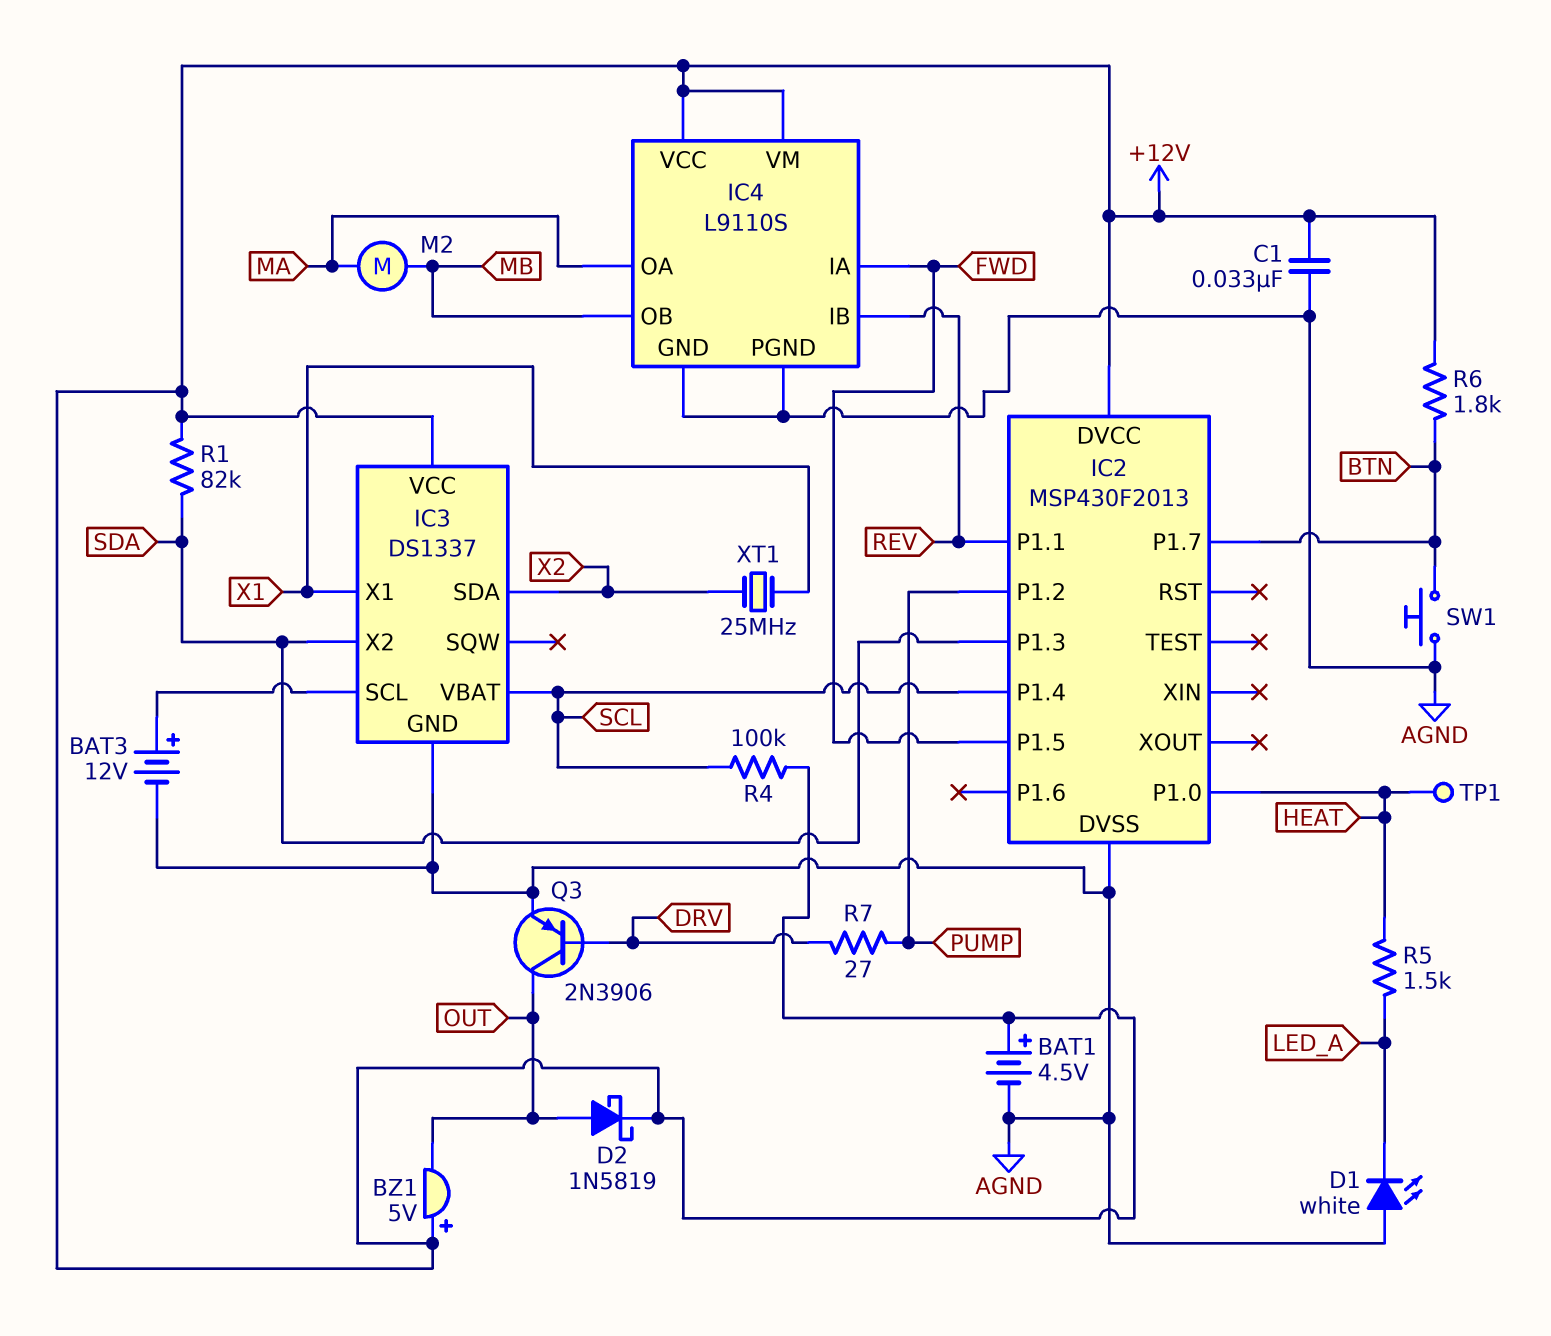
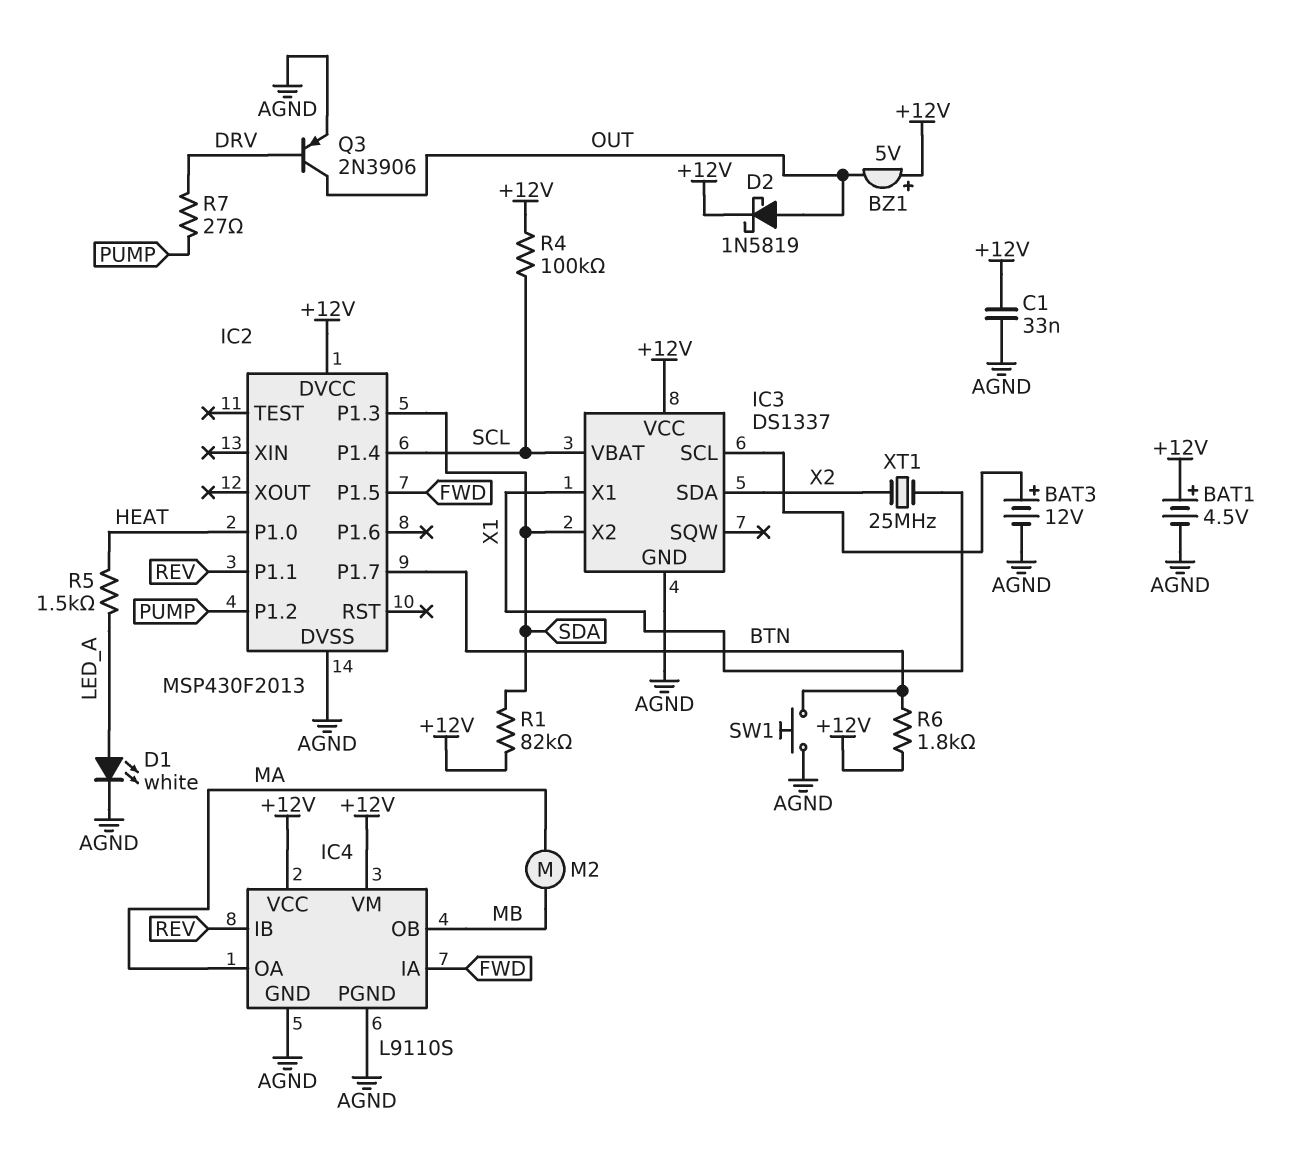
D1: LED white (A AGND, K LED_A) -> LED white (A LED_A, K AGND)
TP1: test point (HEAT) -> none

